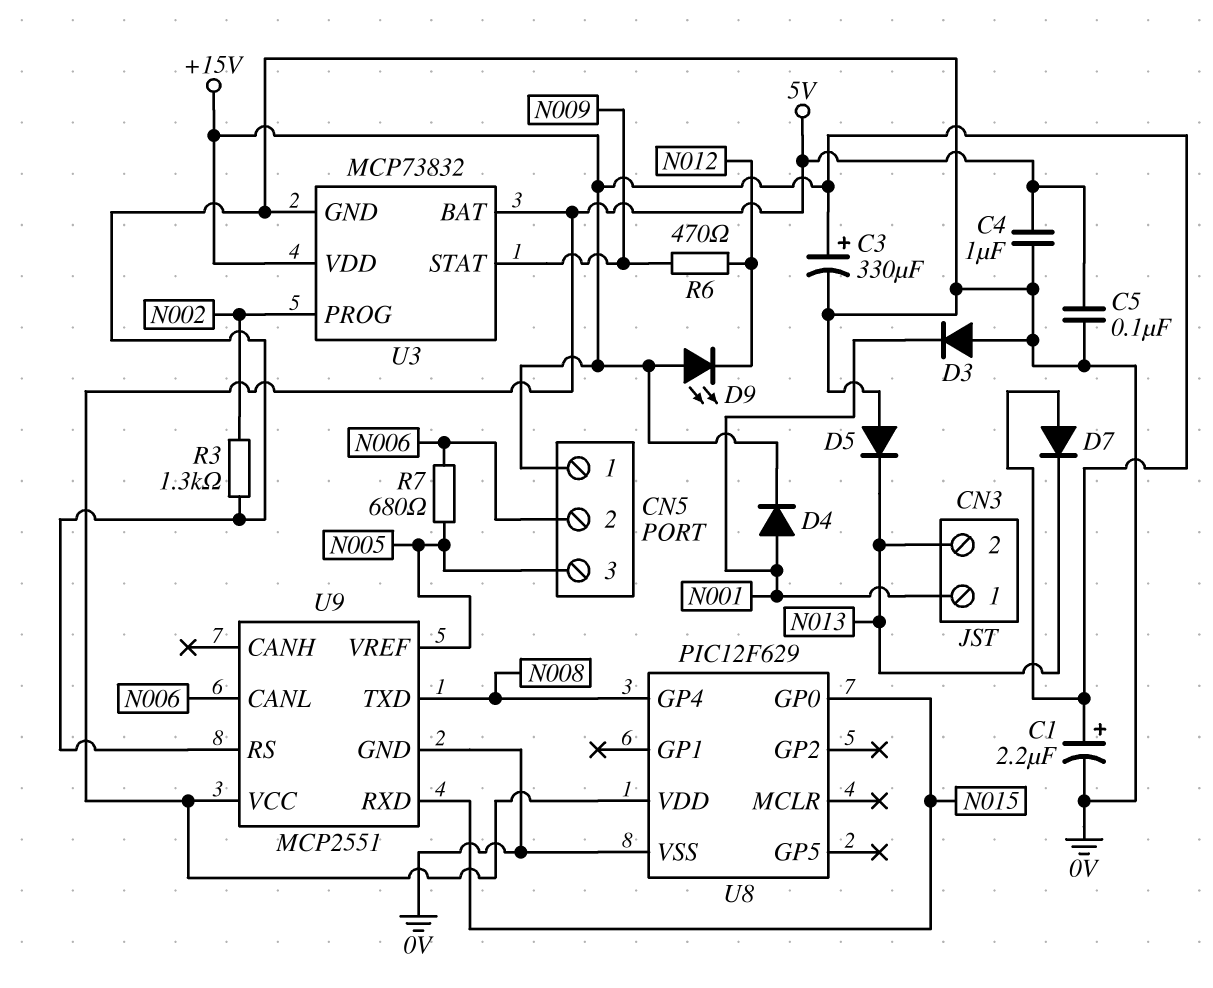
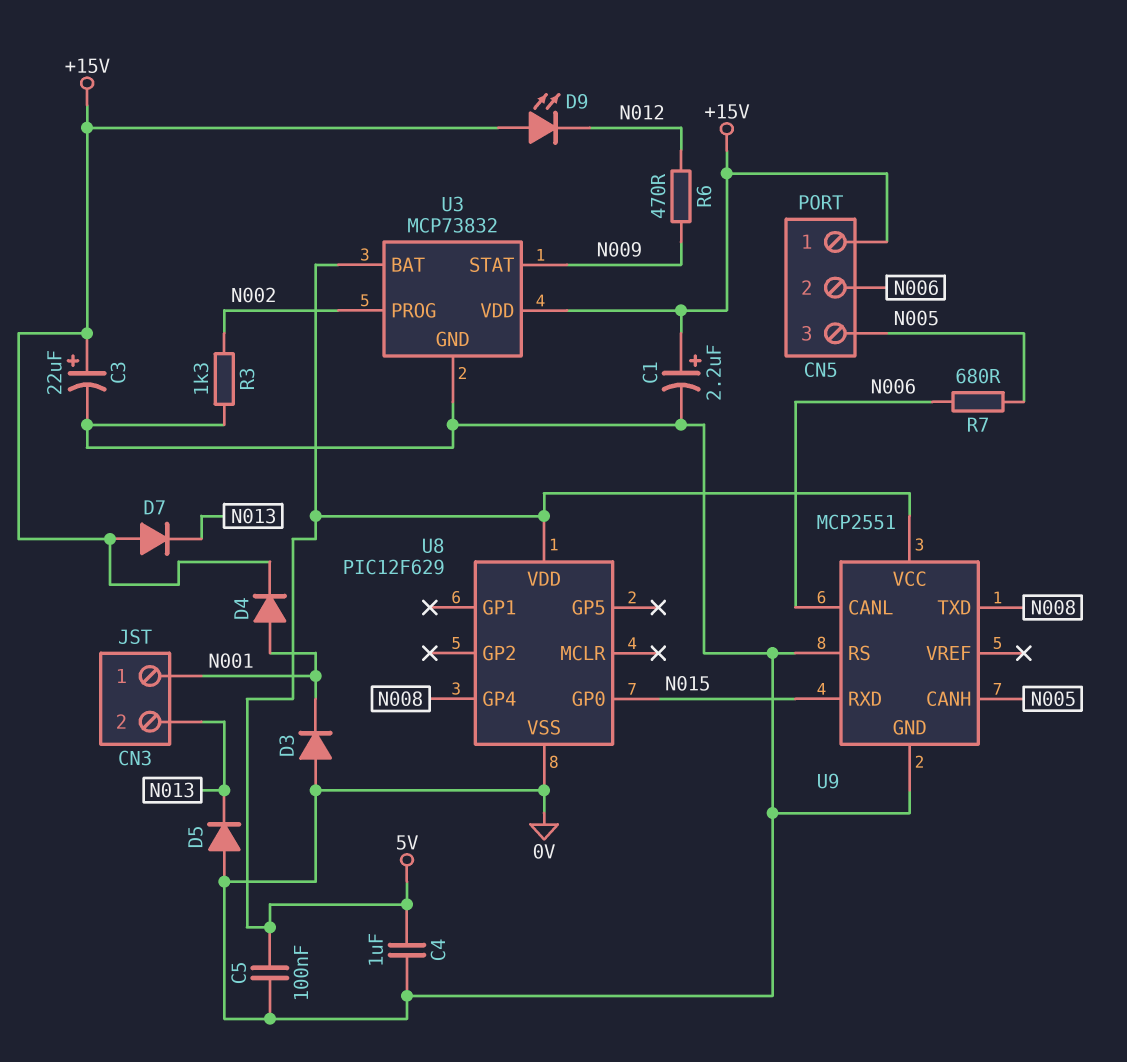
C3: 330uF (plus +15V, minus 0V) -> 22uF (plus +15V, minus 0V)
U9 pin CANH: none -> N005
U9 pin VREF: N005 -> none

